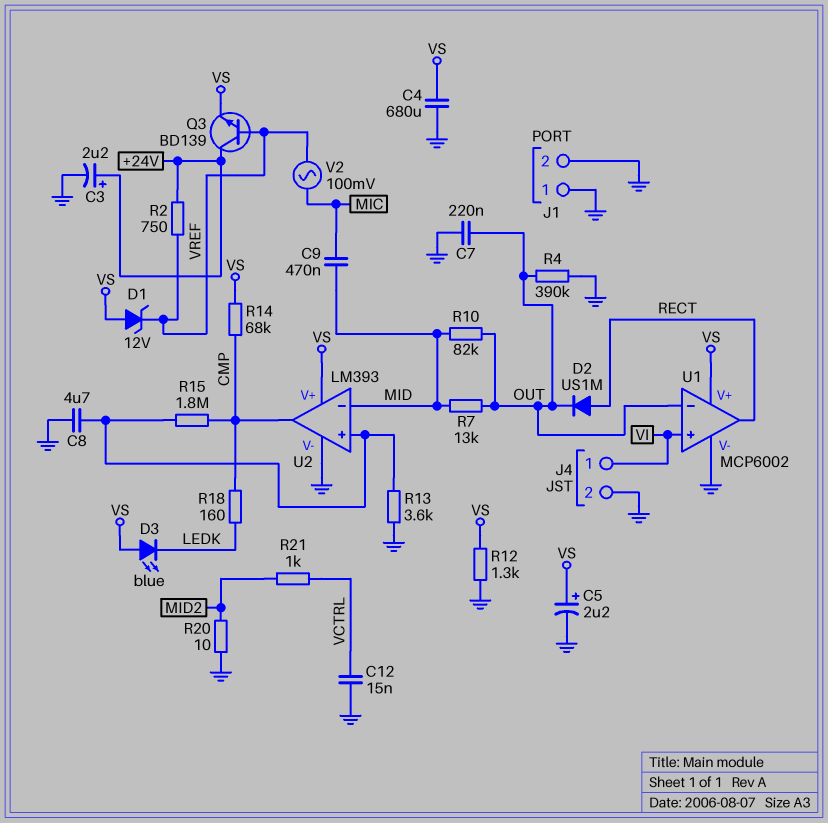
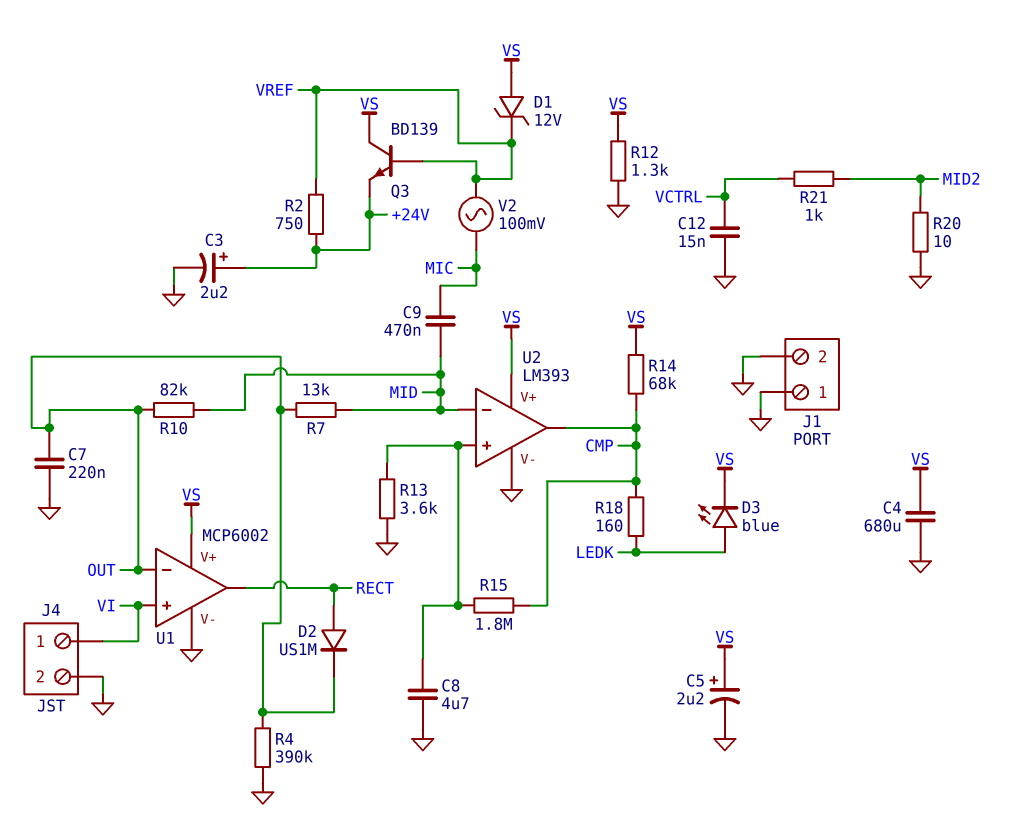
D3: LED blue (A VS, K LEDK) -> LED blue (A LEDK, K VS)
Q3: NPN BD139 (B VREF, C +24V, E VS) -> NPN BD139 (B VREF, C VS, E +24V)

